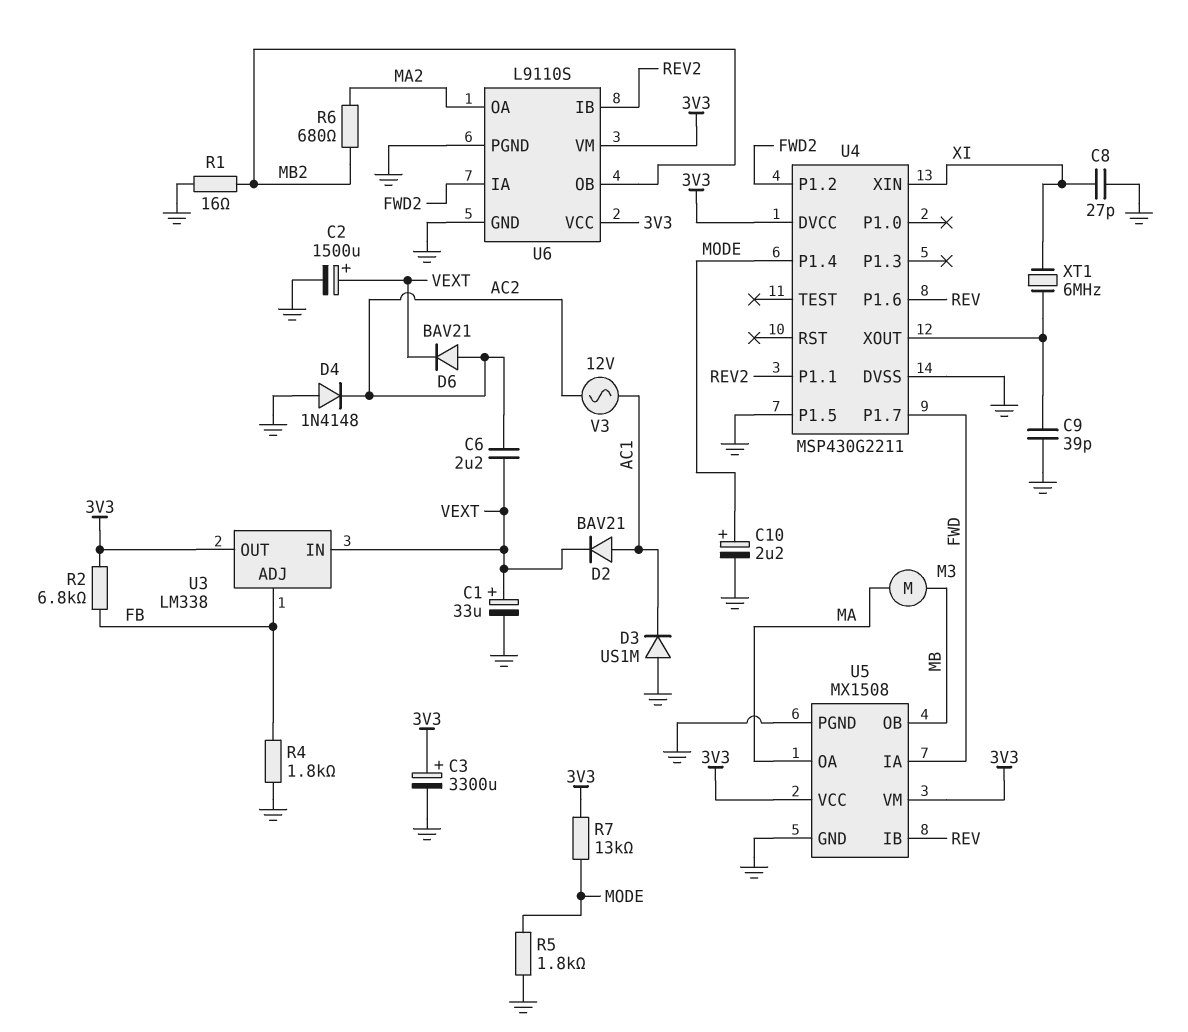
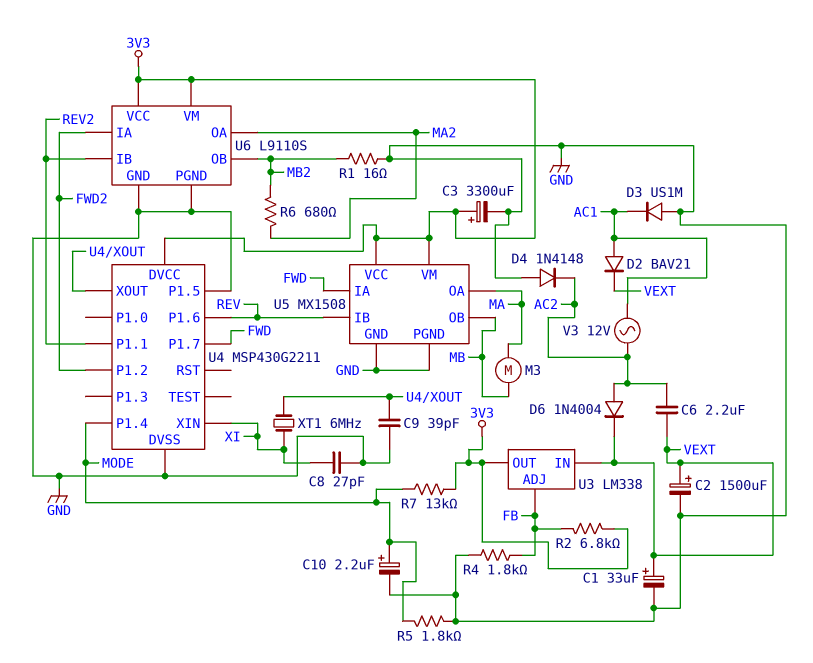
D6: diode BAV21 (A AC2, K VEXT) -> diode 1N4004 (A AC2, K VEXT)

